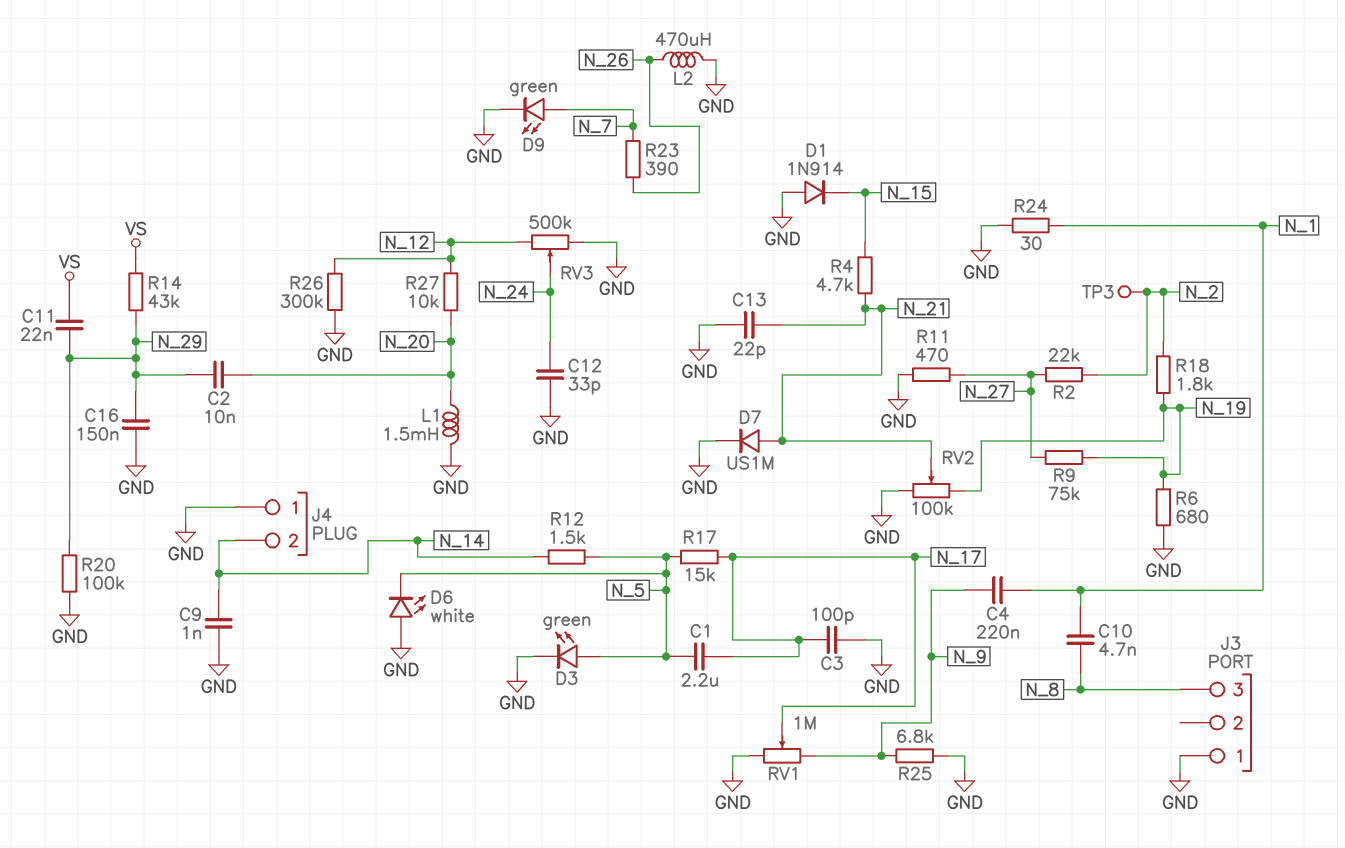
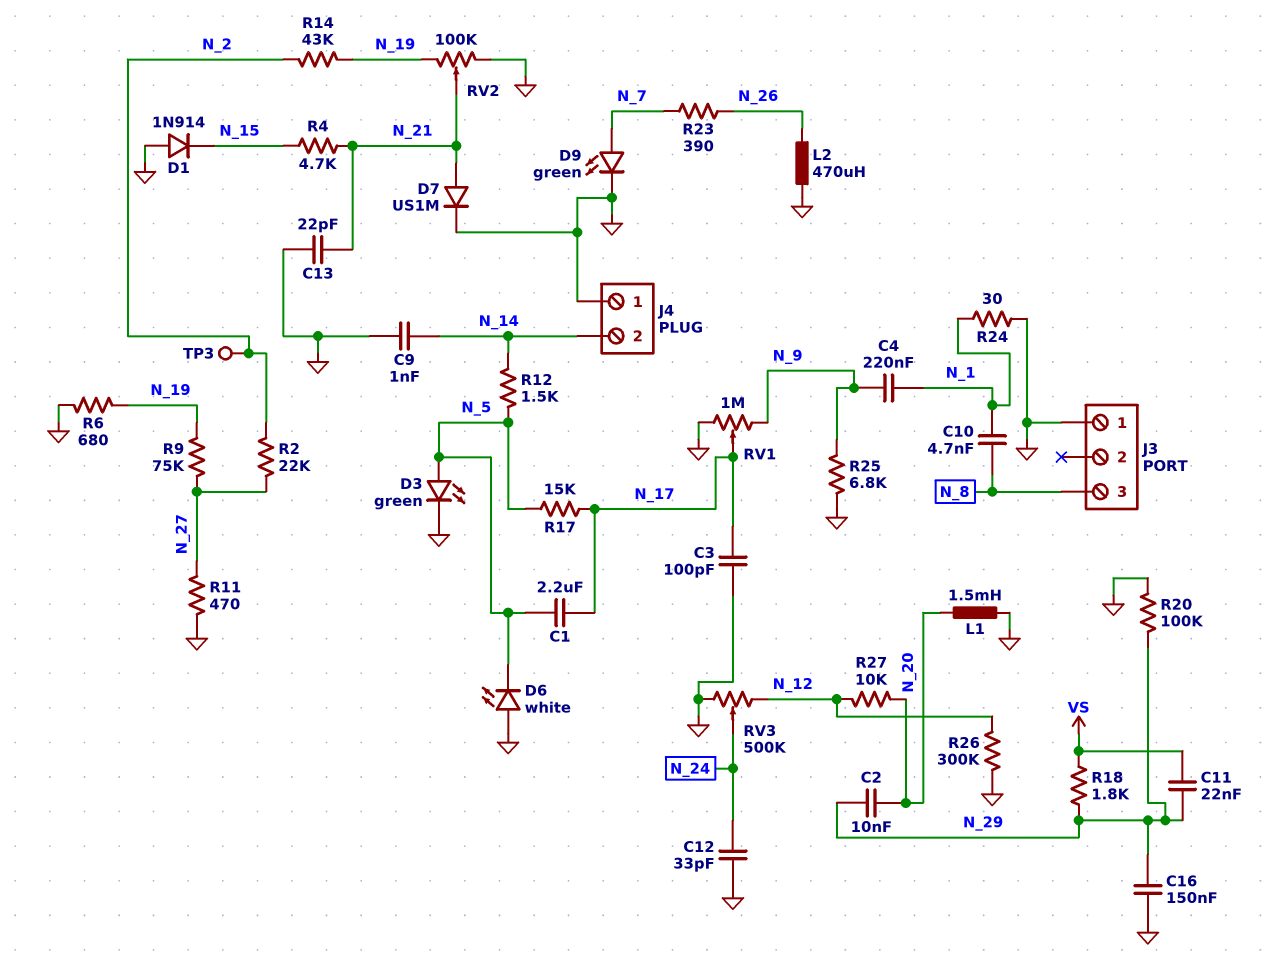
R14: 43k (N_29, VS) -> 43k (N_2, N_19)
R18: 1.8k (N_2, N_19) -> 1.8k (N_29, VS)

